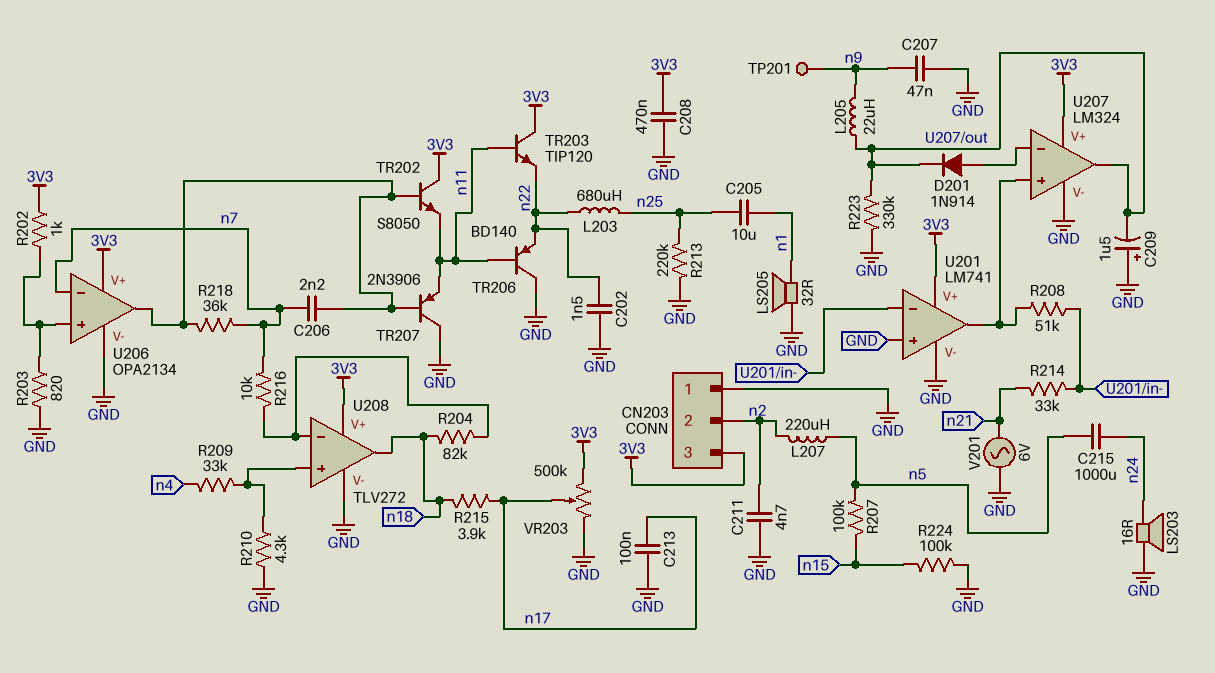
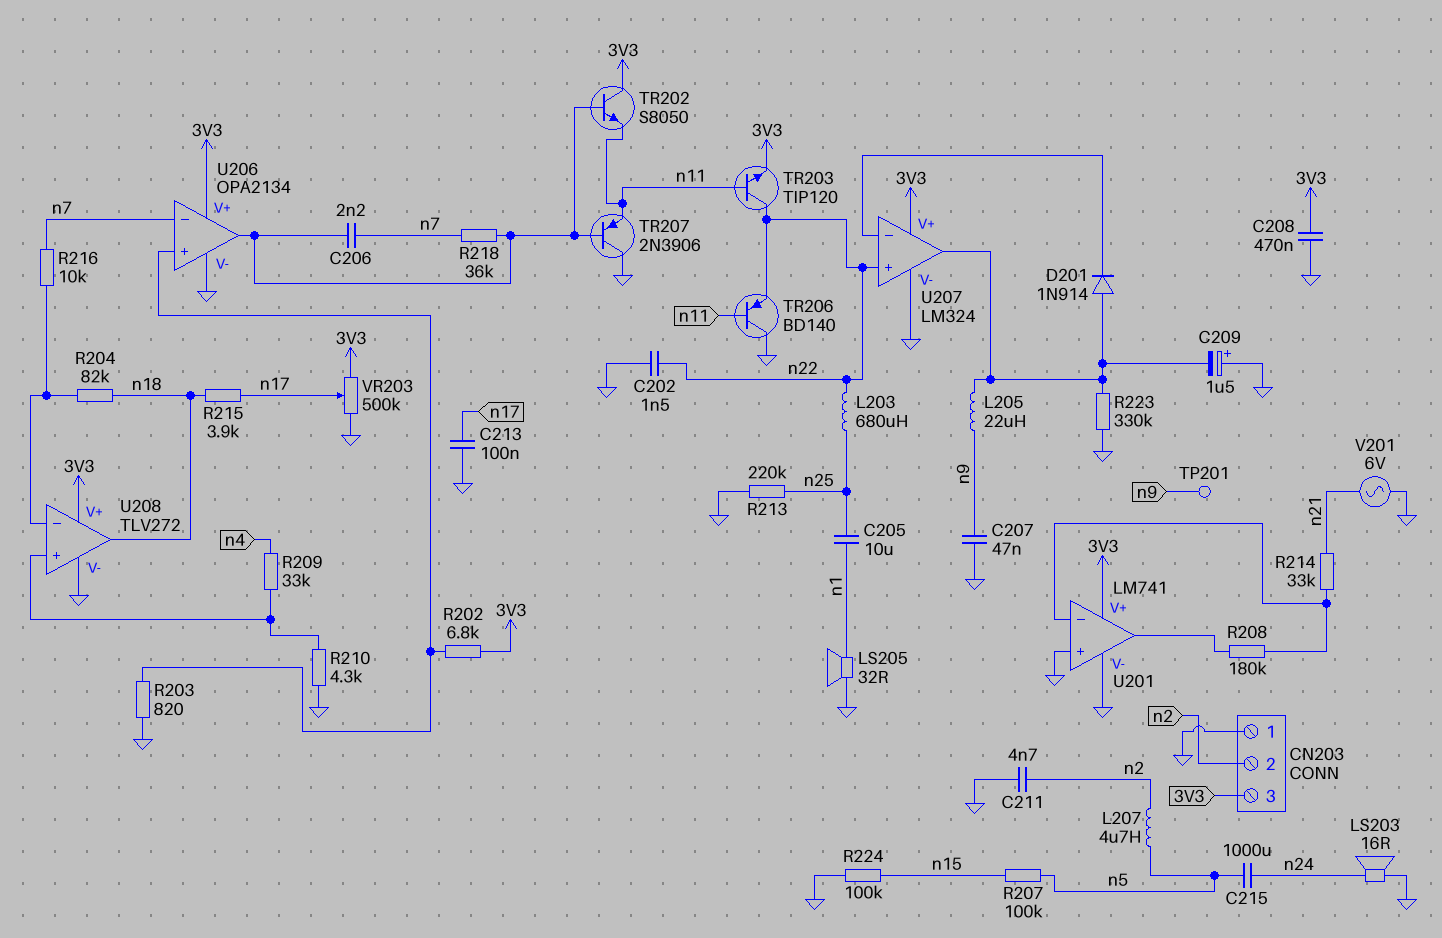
D201: diode 1N914 (A U207/in-, K U207/out) -> diode 1N914 (A U207/out, K U207/in-)
L207: 220uH (n2, n5) -> 4.7uH (n2, n5)
R202: 1k (3V3, U206/in+) -> 6.8k (3V3, U206/in+)
R208: 51k (U201/in-, U201/out) -> 180k (U201/in-, U201/out)
TR203: NPN TIP120 (B n11, C 3V3, E n22) -> NPN TIP120 (B n11, C n22, E 3V3)
U207 pin in+: U201/out -> n22

